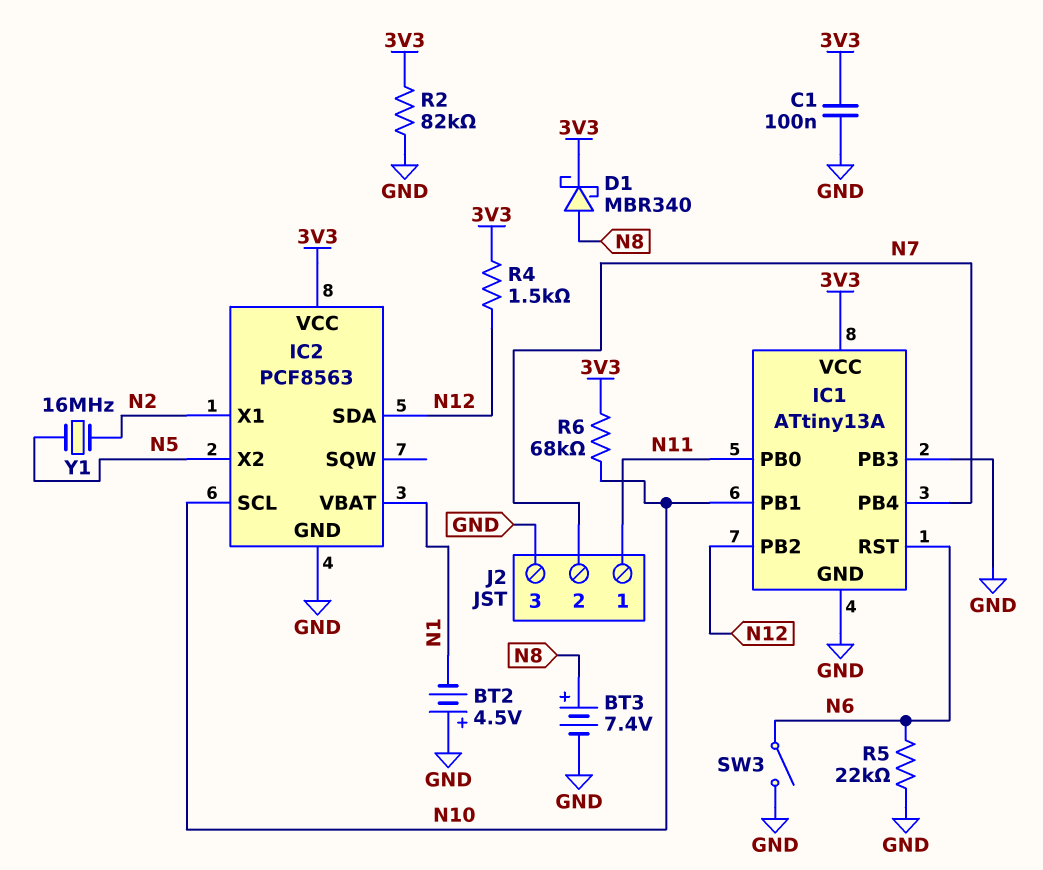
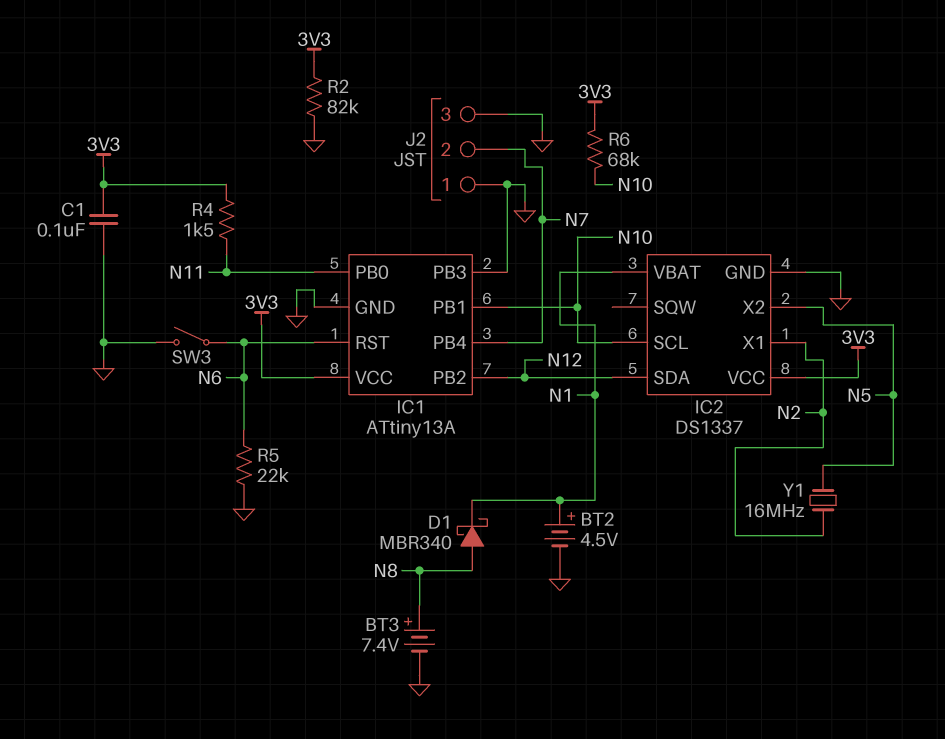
BT2: 4.5V (plus GND, minus N1) -> 4.5V (plus N1, minus GND)
D1: schottky MBR340 (A N8, K 3V3) -> schottky MBR340 (A N8, K N1)
IC2: PCF8563 -> DS1337
J2 pin 1: N11 -> GND
R4: 1.5k (3V3, N12) -> 1.5k (3V3, N11)

